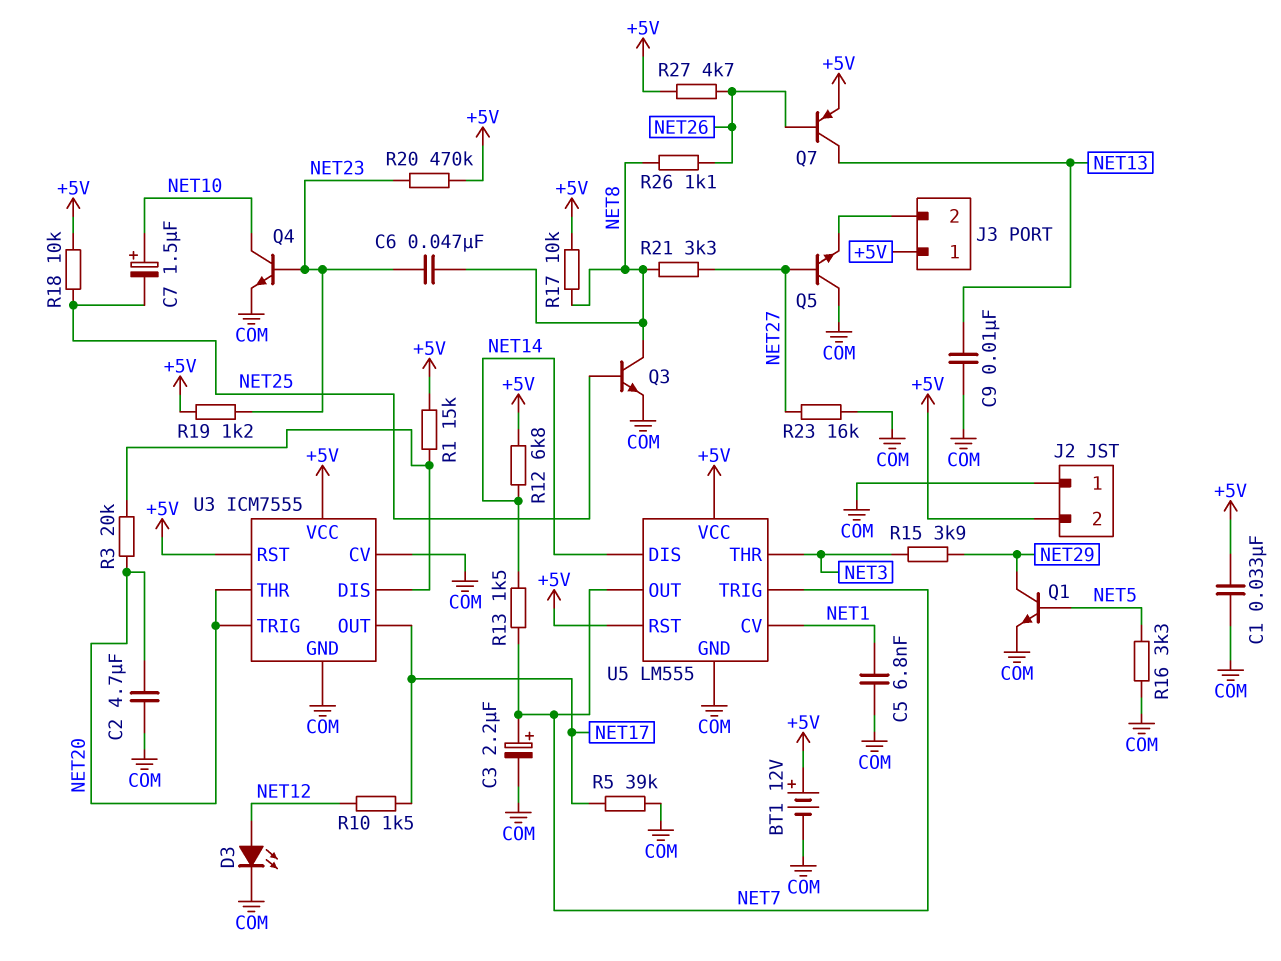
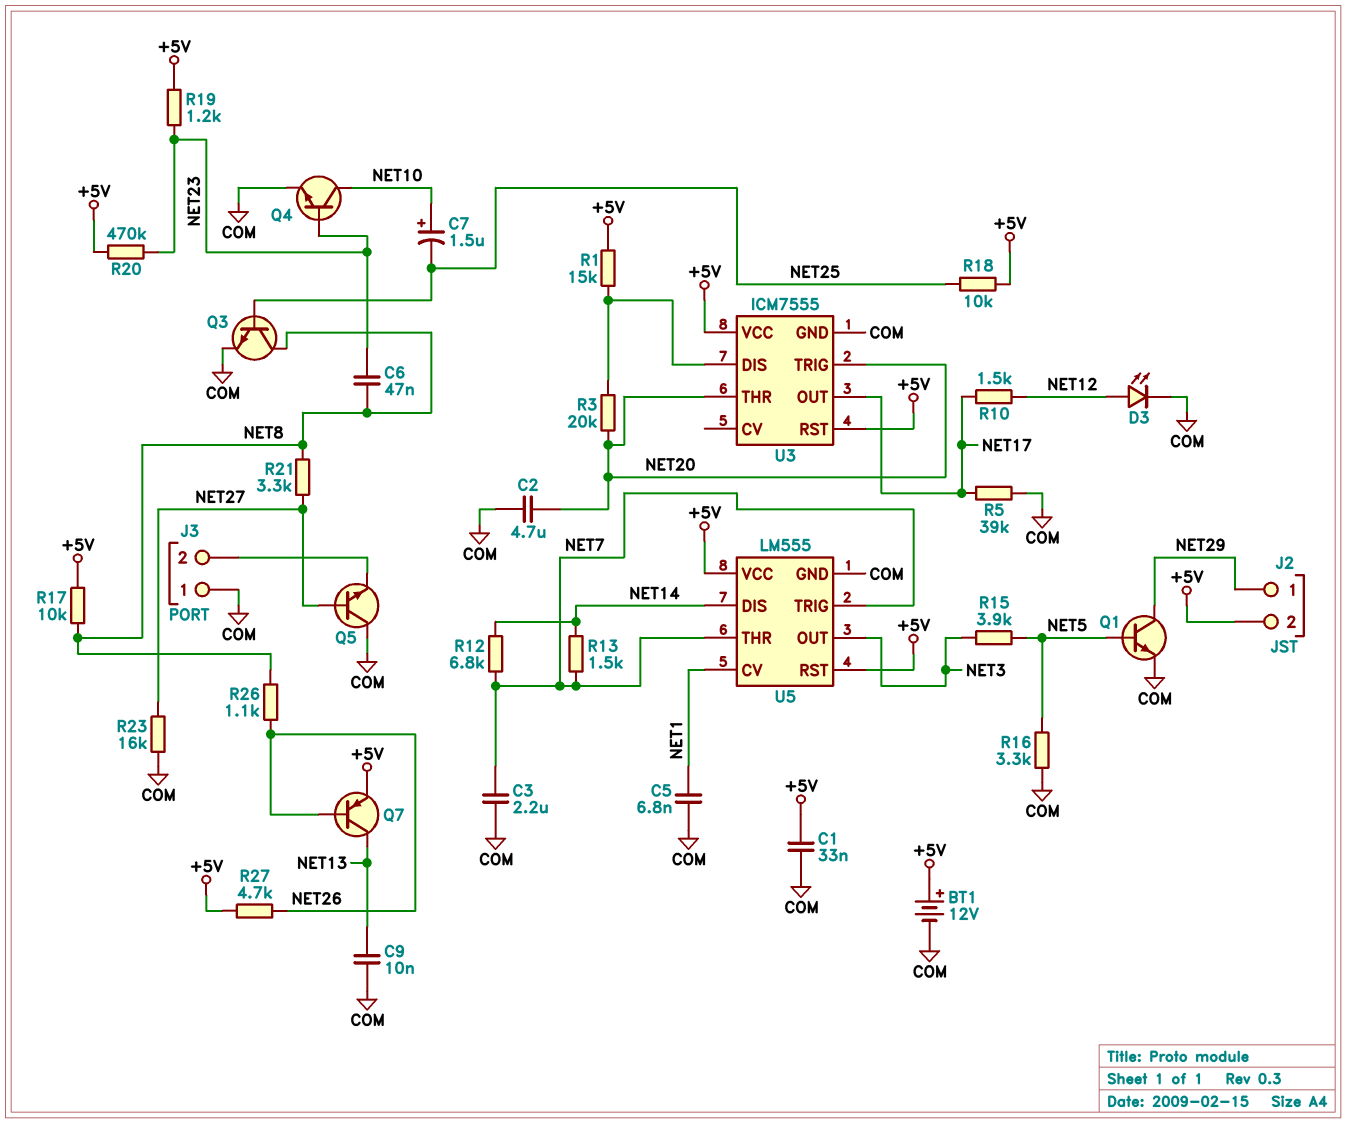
C3: 2.2uF (plus NET7, minus COM) -> 2.2uF (COM, NET7)
J2 pin 1: COM -> NET29
J3 pin 1: +5V -> COM
R12: 6.8k (+5V, NET14) -> 6.8k (NET7, NET14)
R15: 3.9k (NET3, NET29) -> 3.9k (NET3, NET5)
U3 pin CV: COM -> none
U5 pin OUT: NET7 -> NET3
U5 pin THR: NET3 -> NET7

